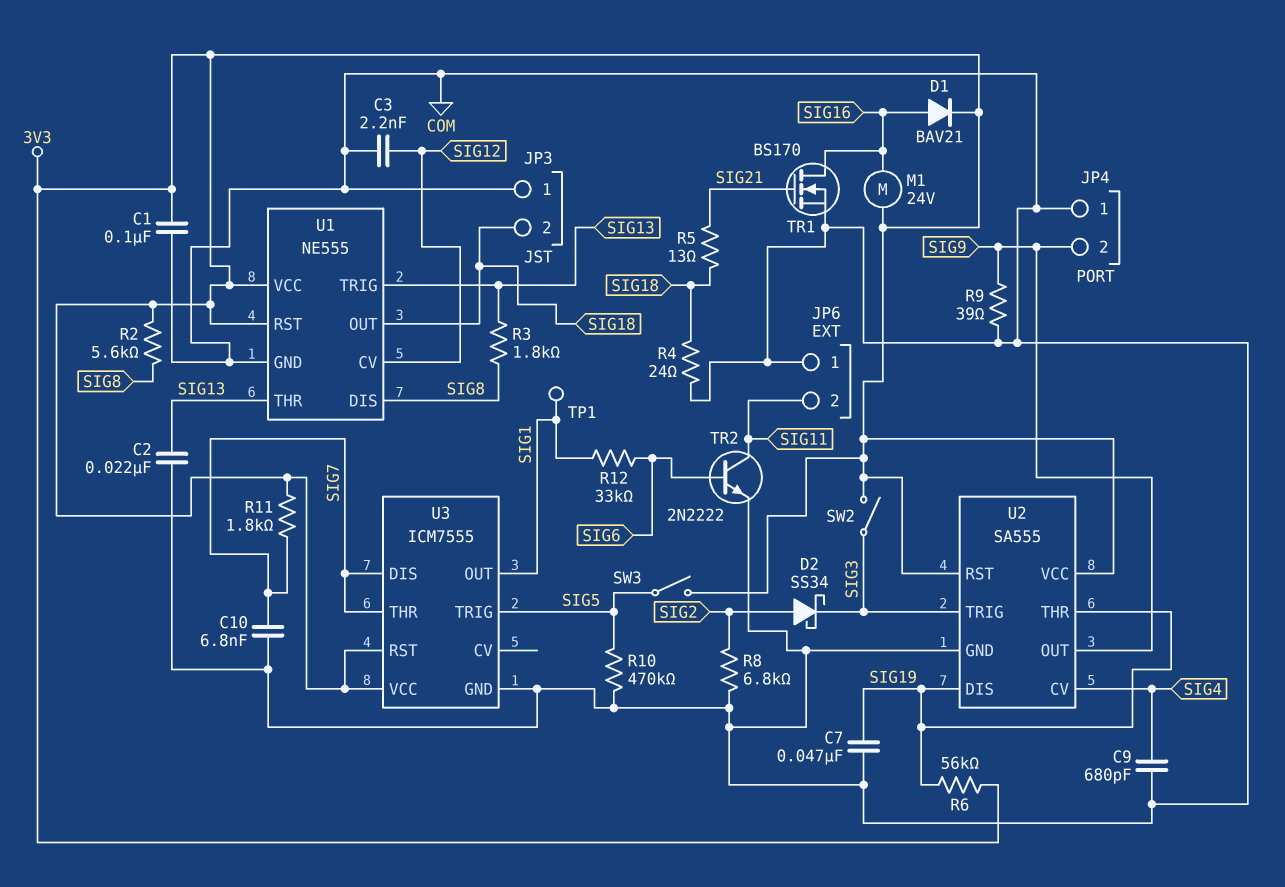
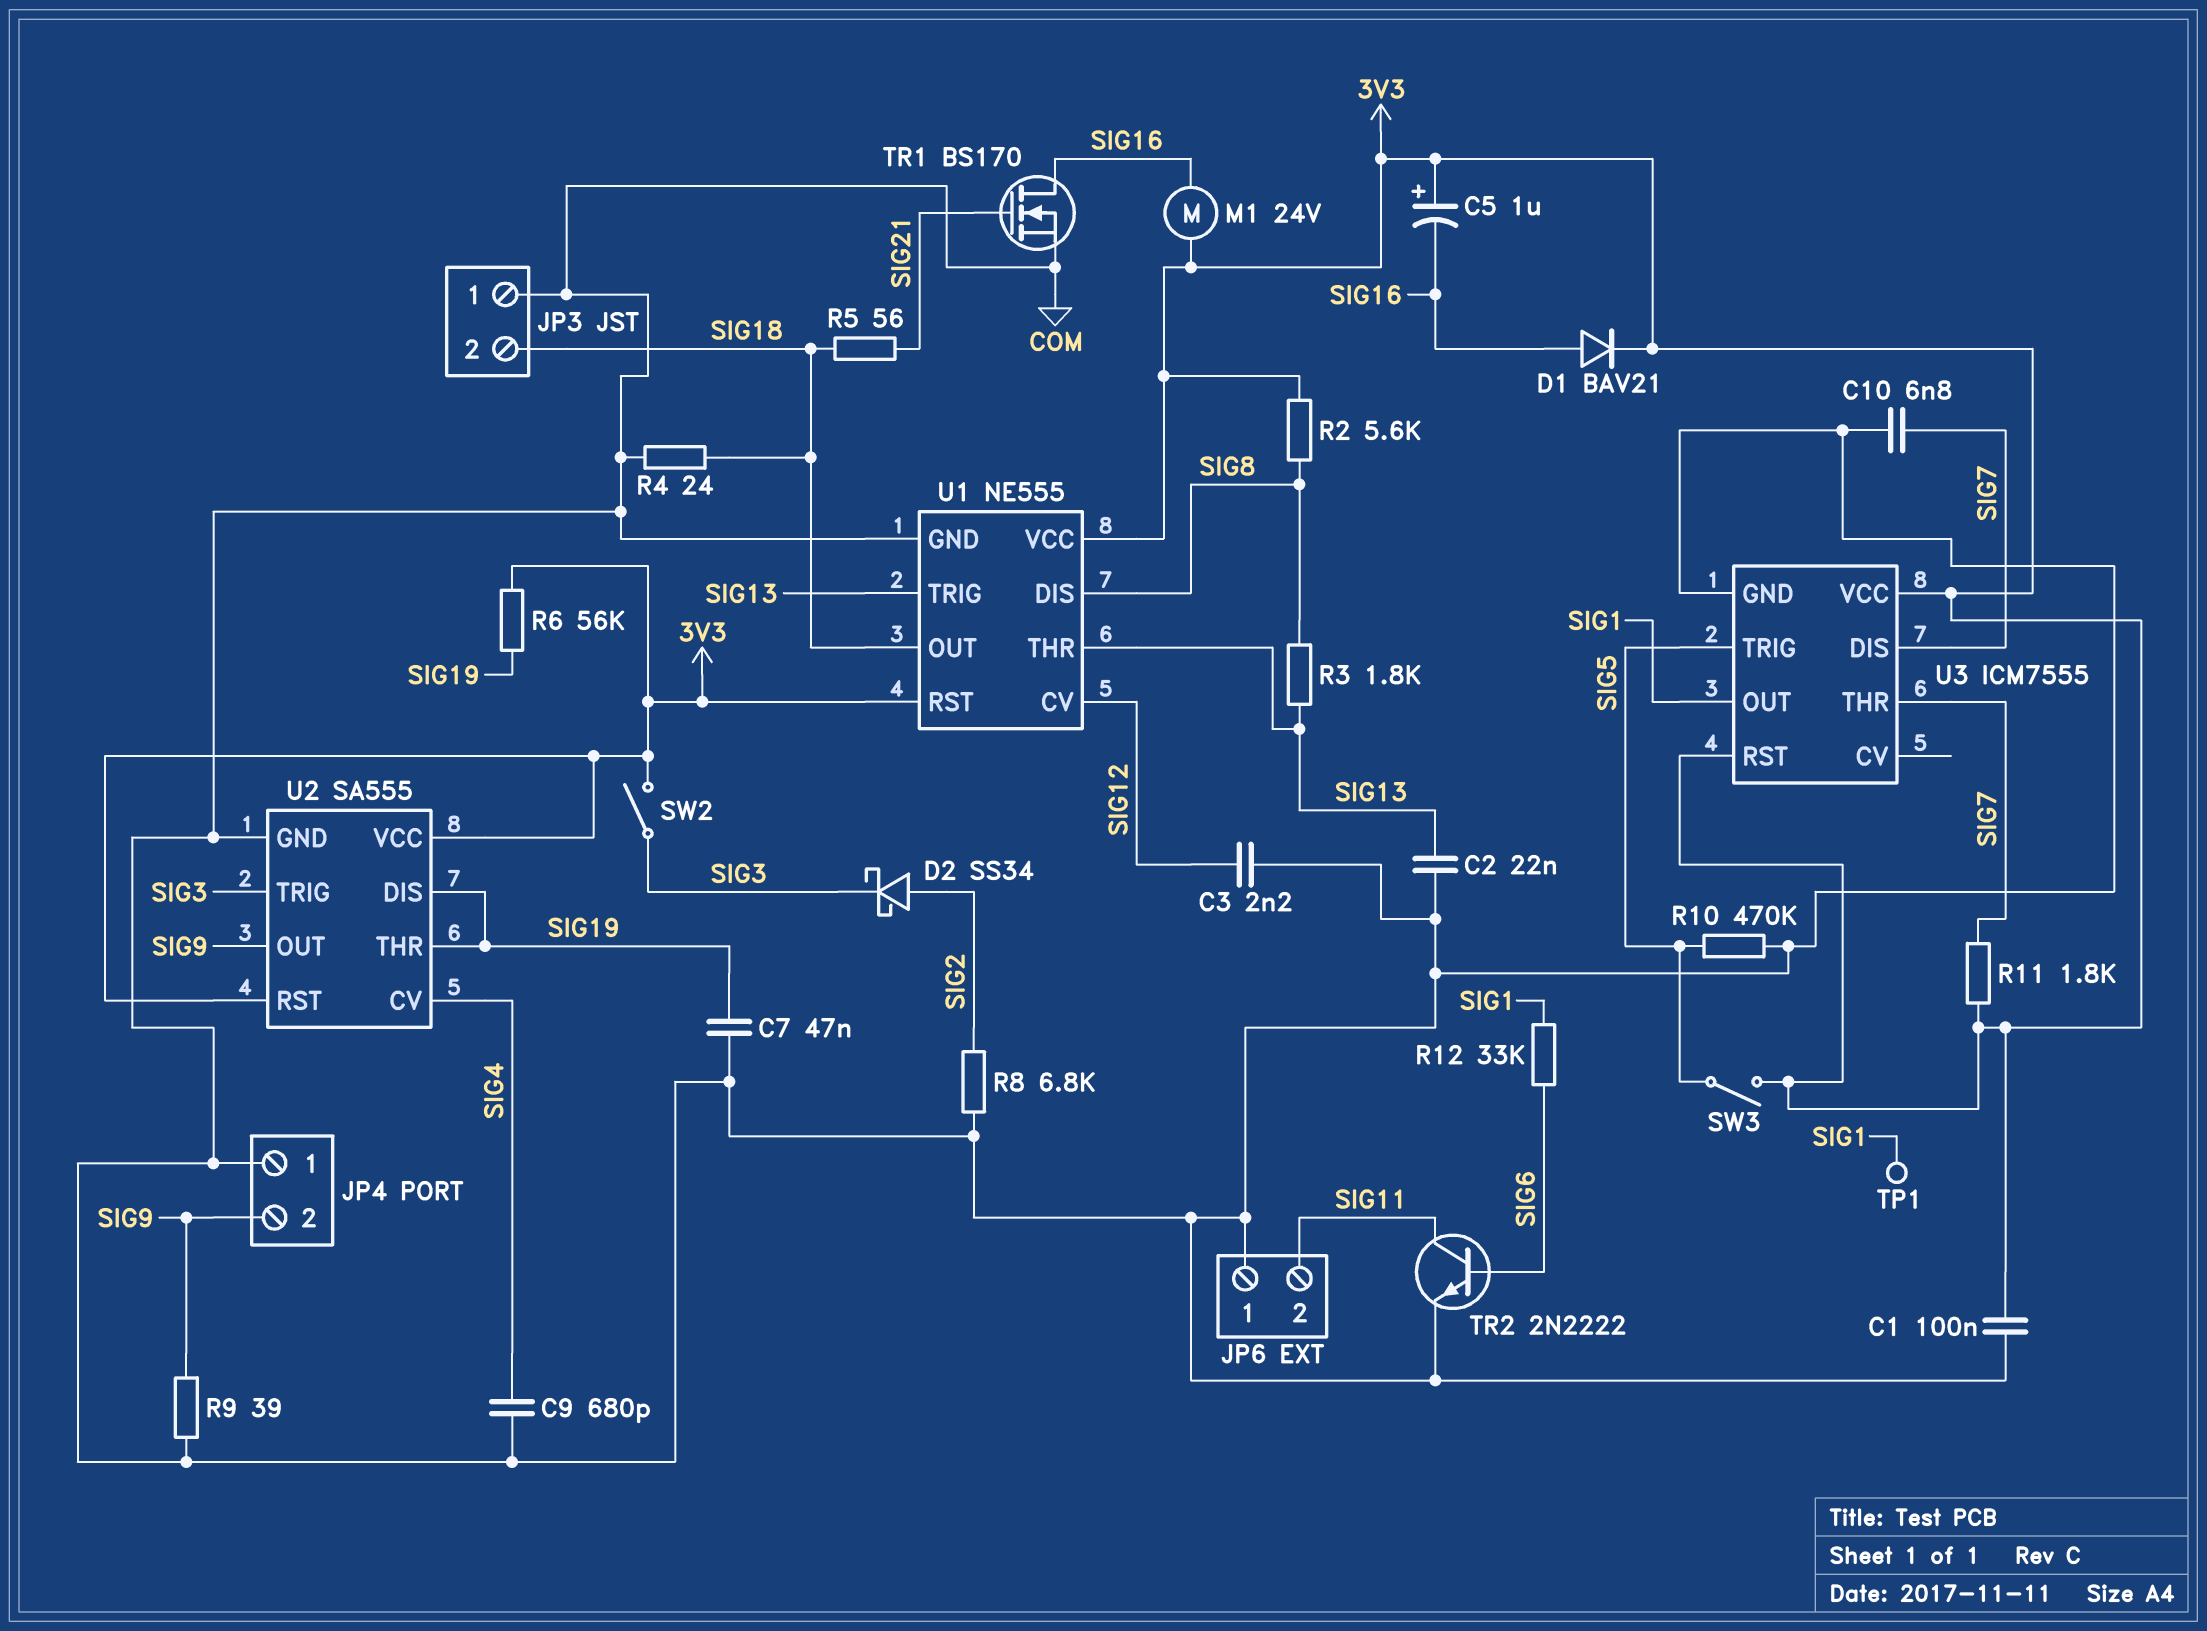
C5: none -> 1uF (plus 3V3, minus SIG16)
R5: 13 (SIG18, SIG21) -> 56 (SIG18, SIG21)

